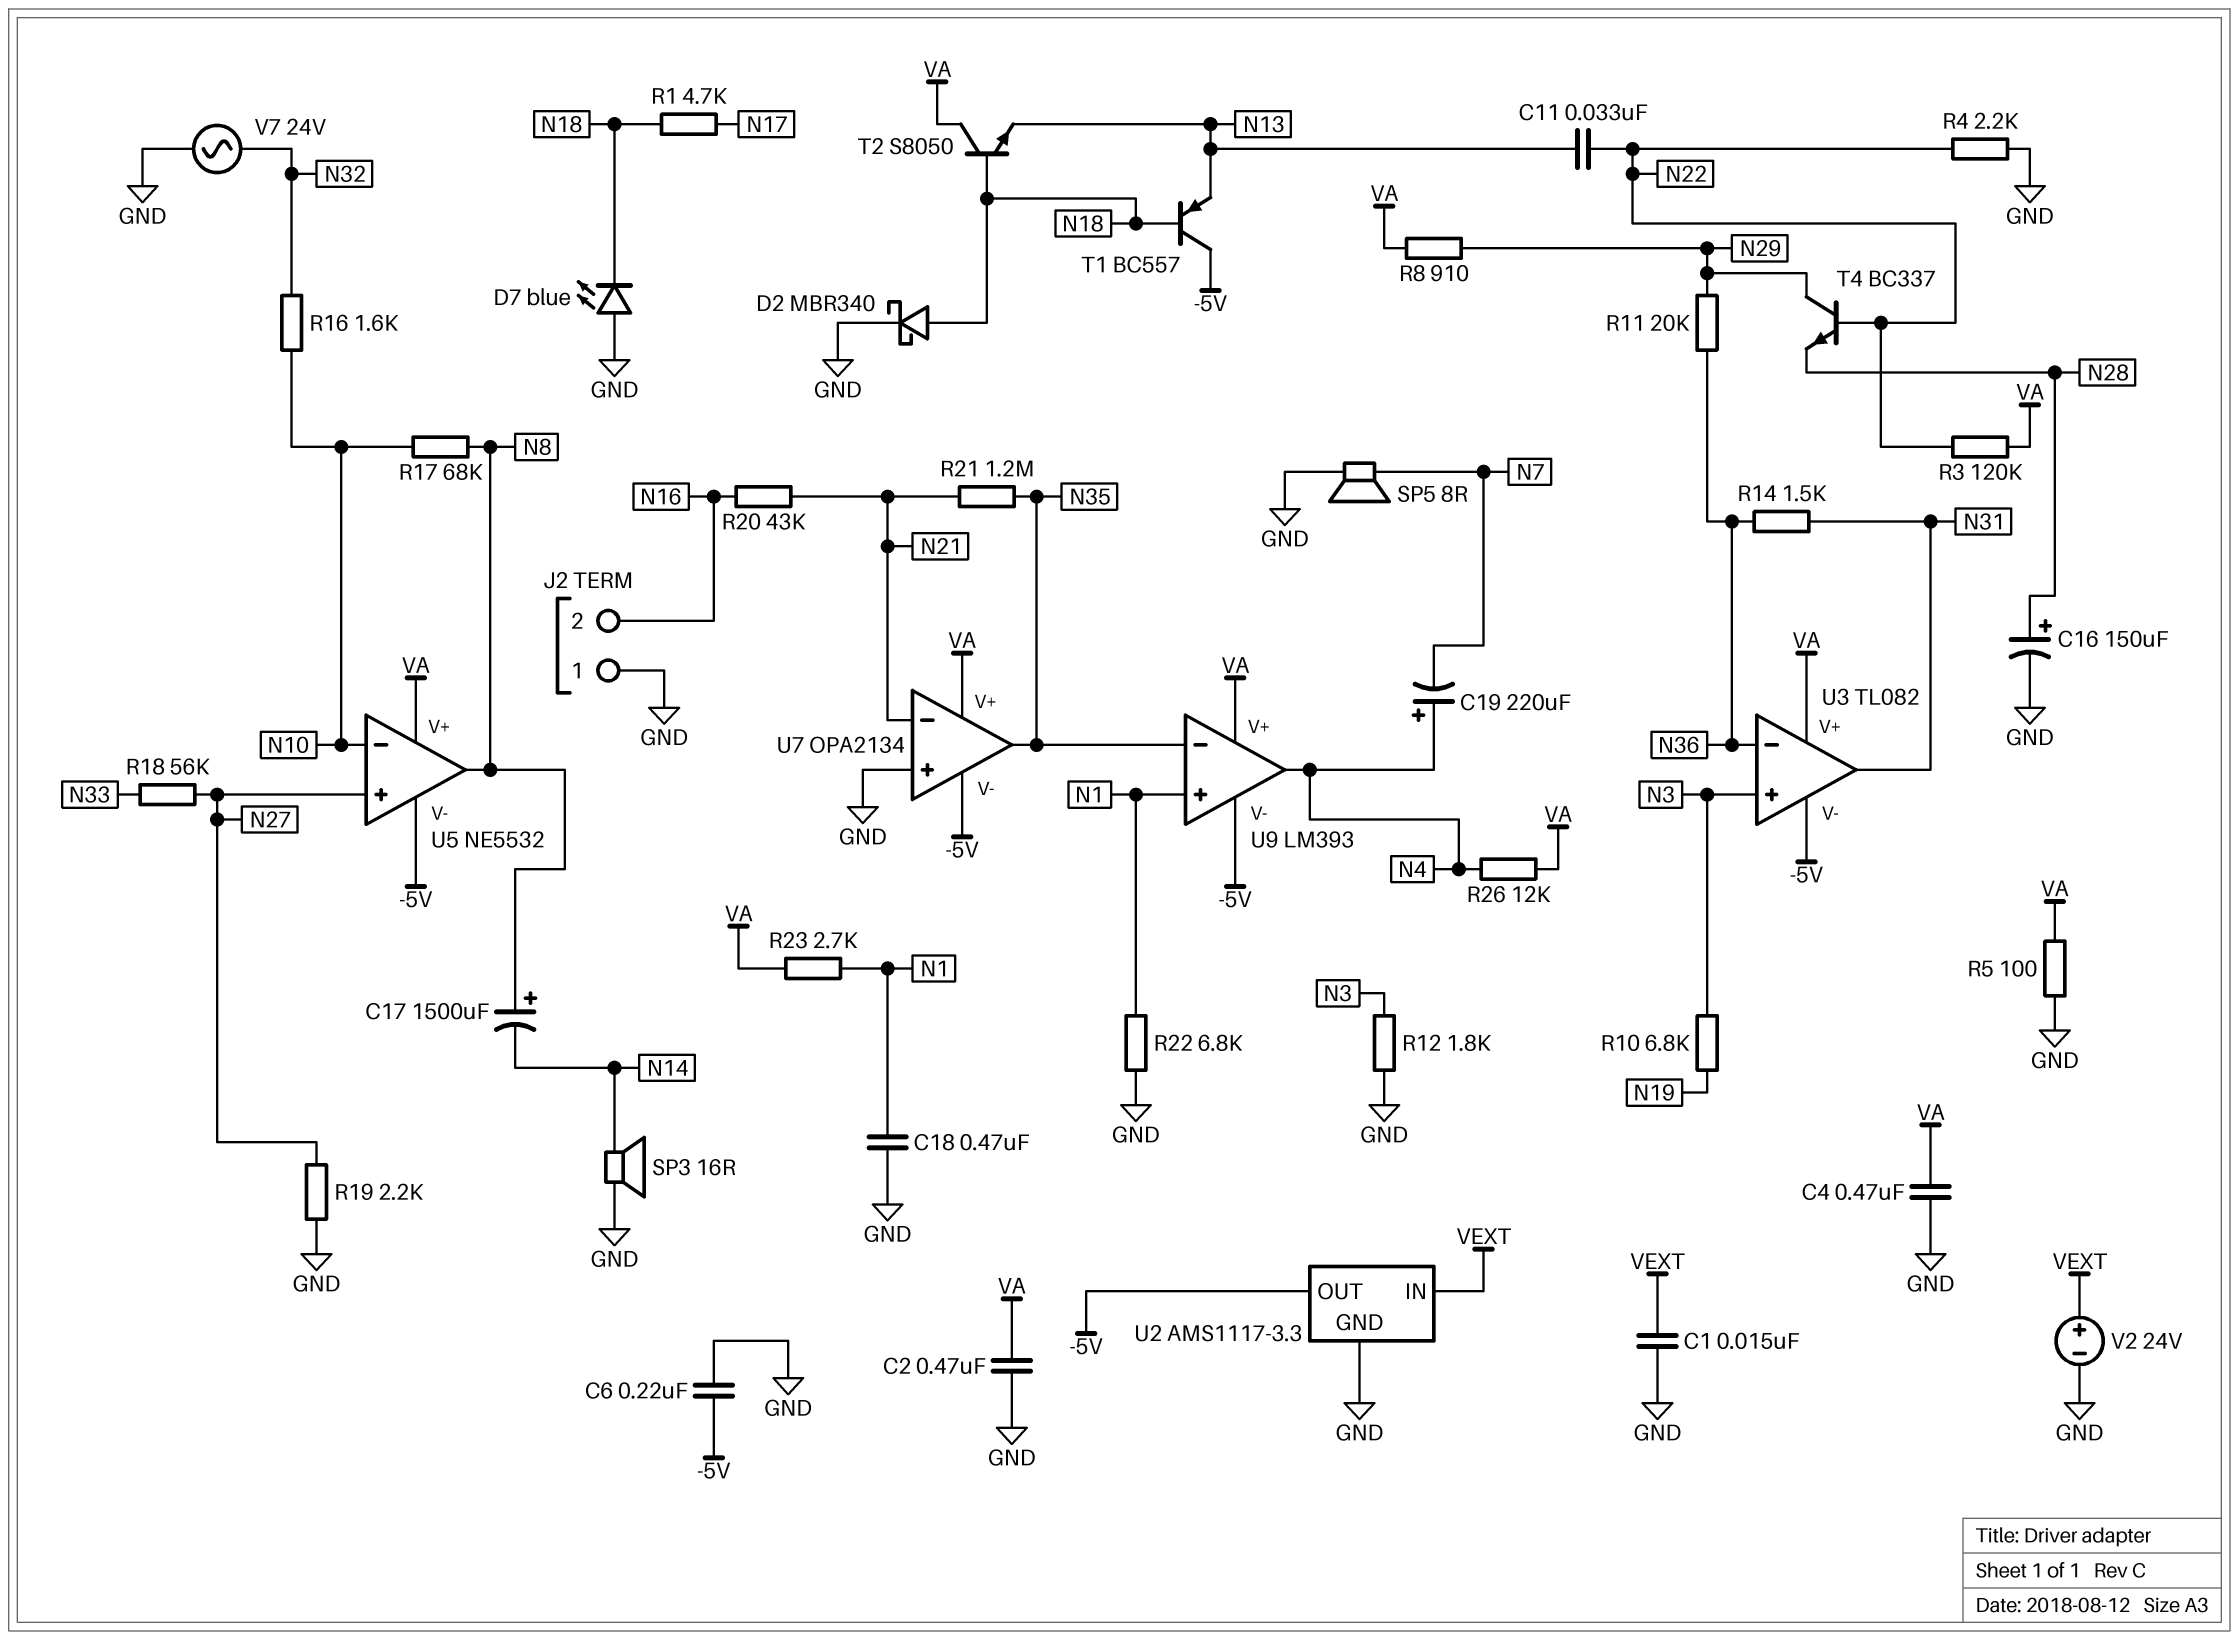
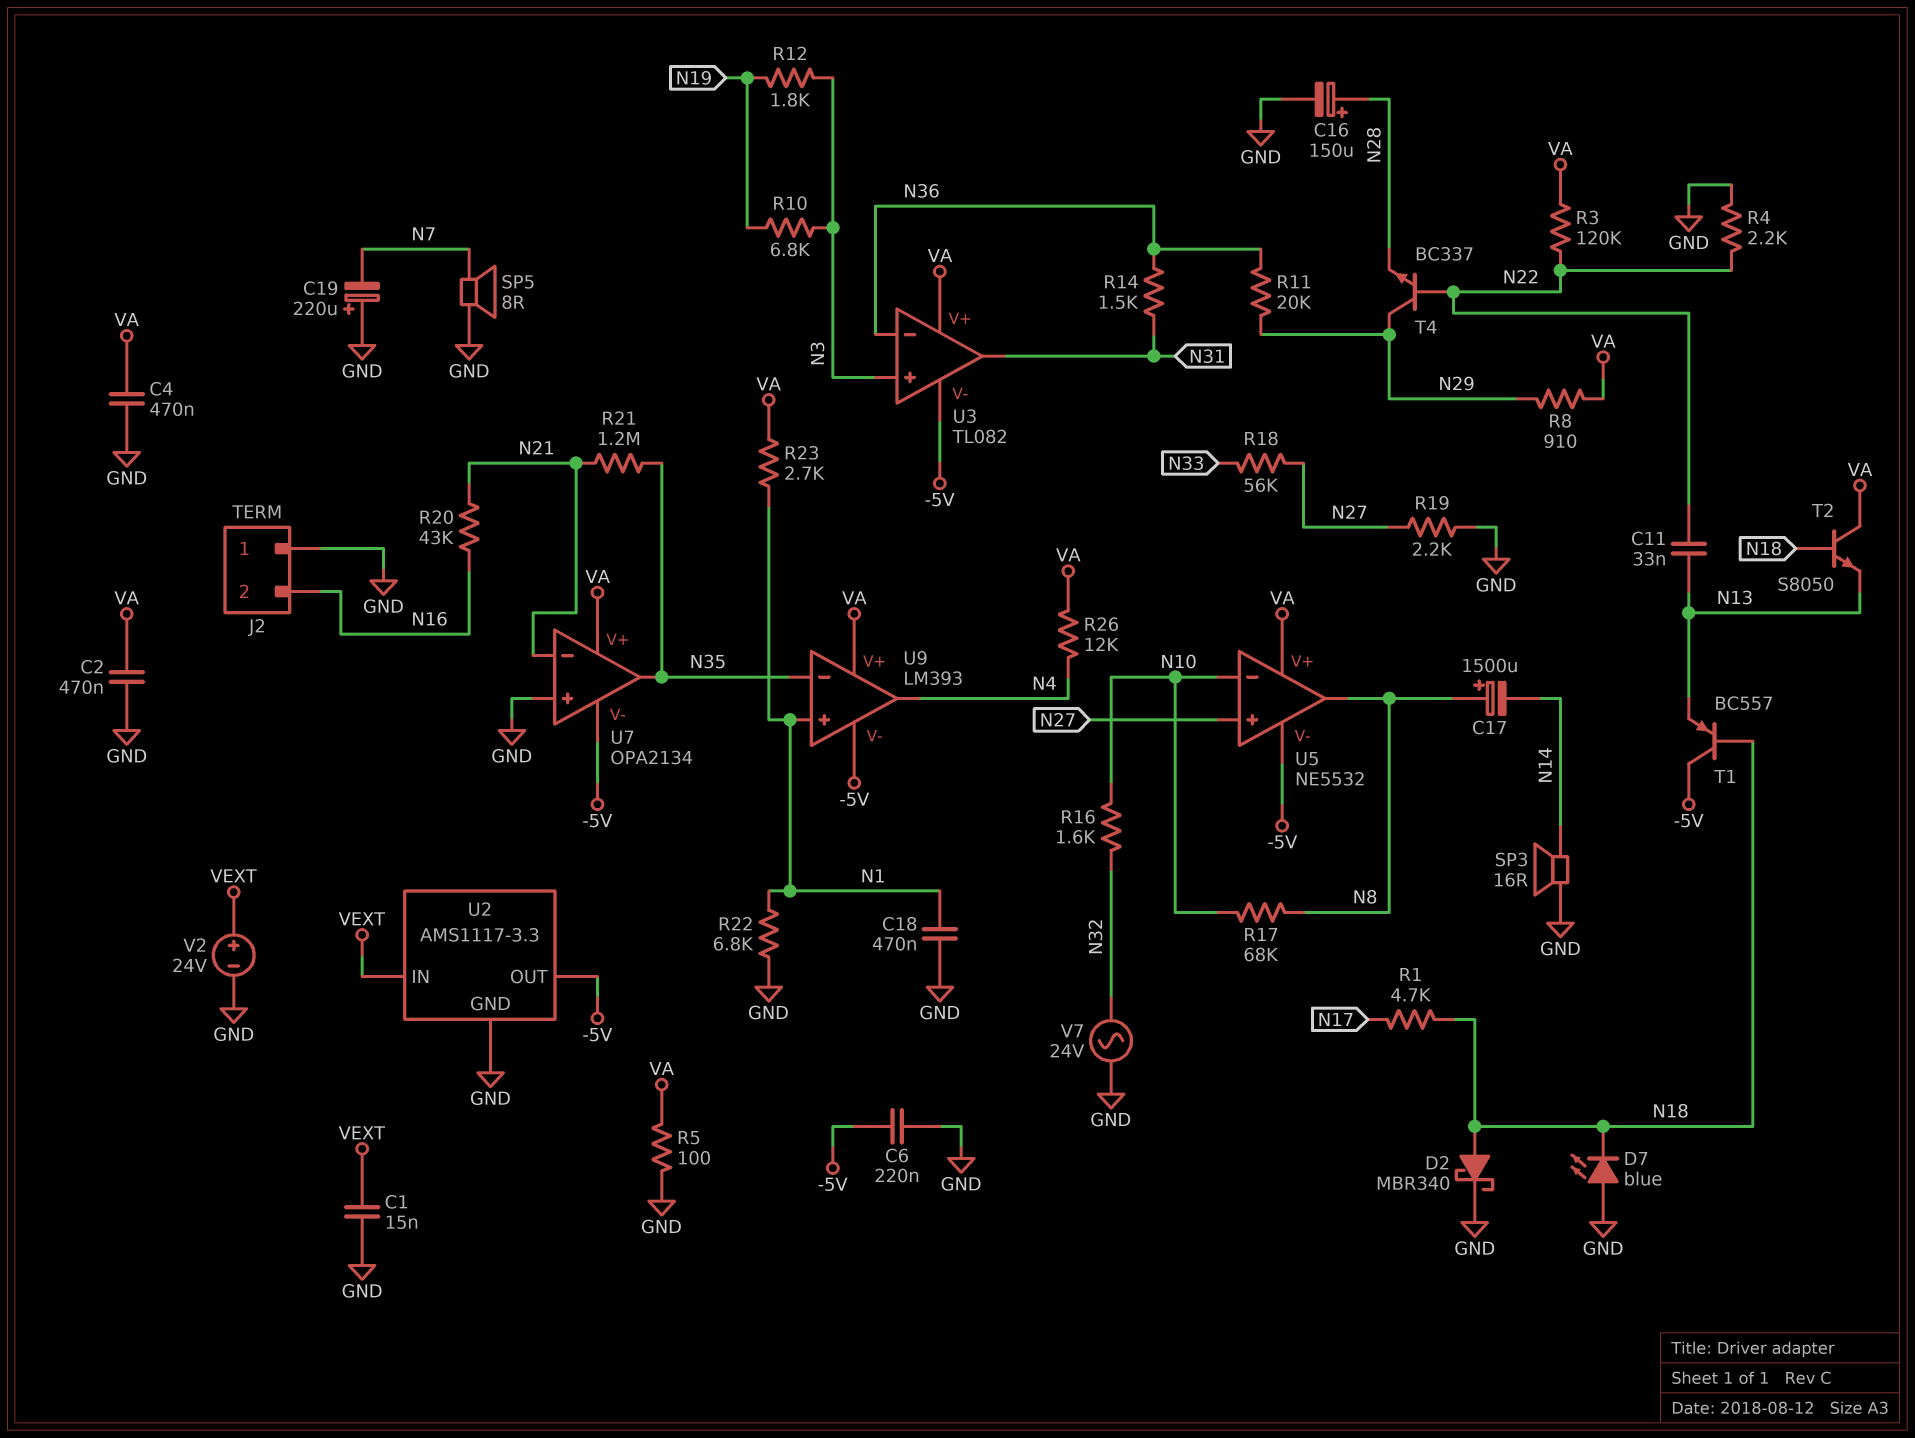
C19: 220uF (plus N4, minus N7) -> 220uF (plus GND, minus N7)
R12: 1.8k (GND, N3) -> 1.8k (N3, N19)

